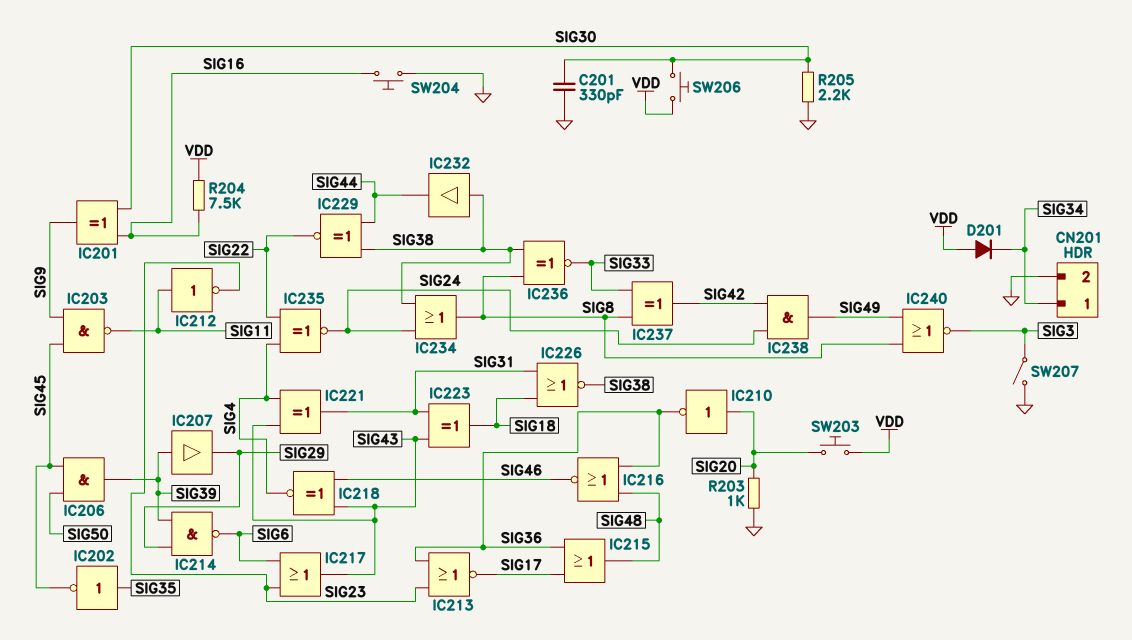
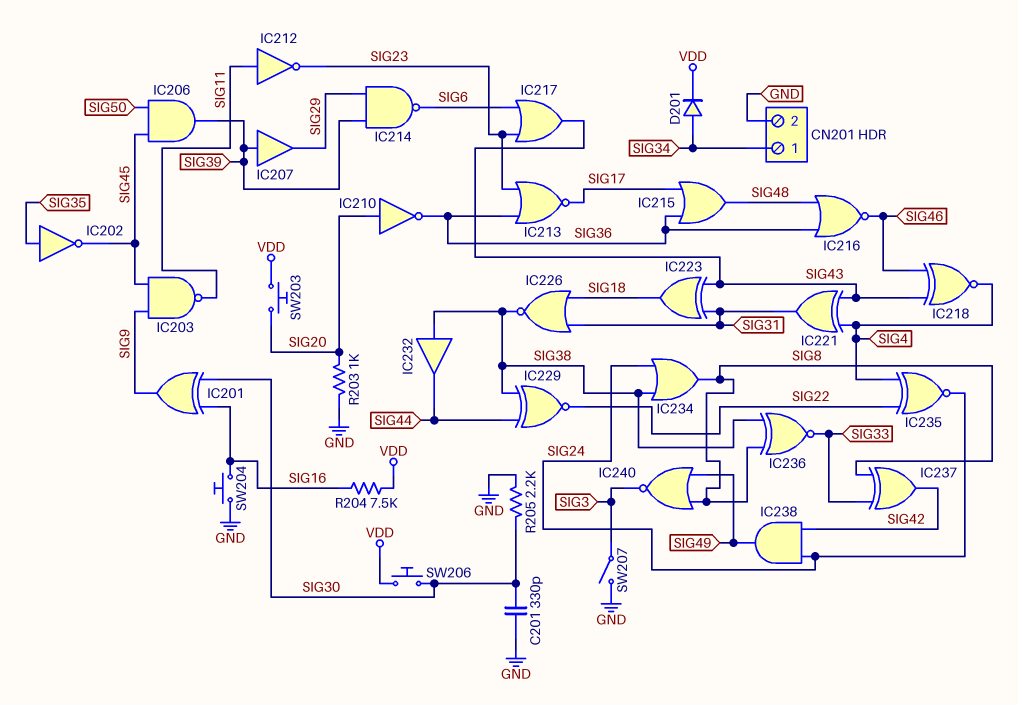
D201: diode (A VDD, K SIG34) -> diode (A SIG34, K VDD)

